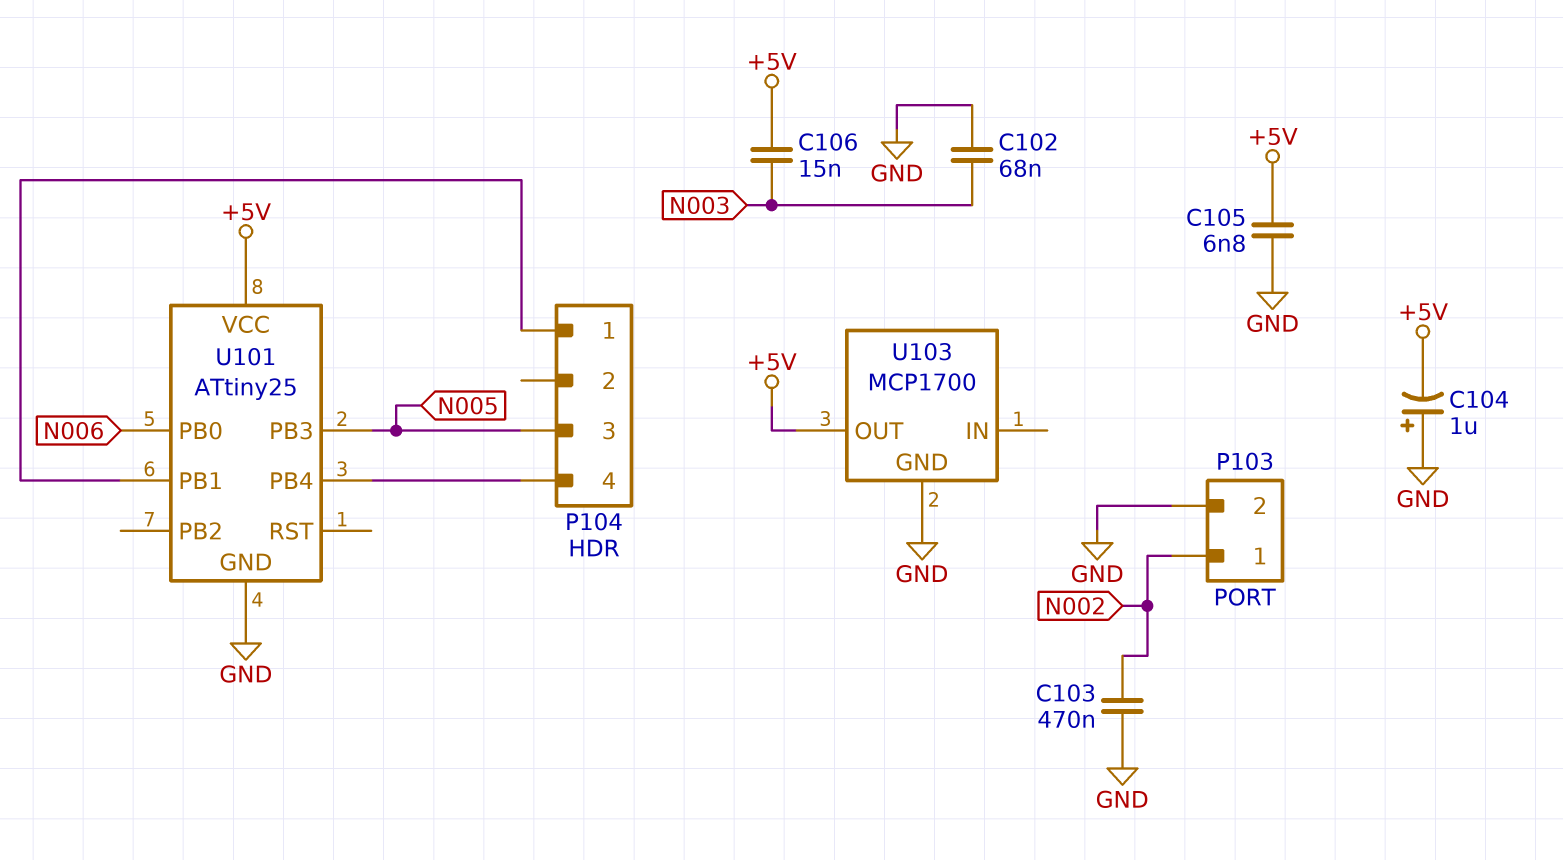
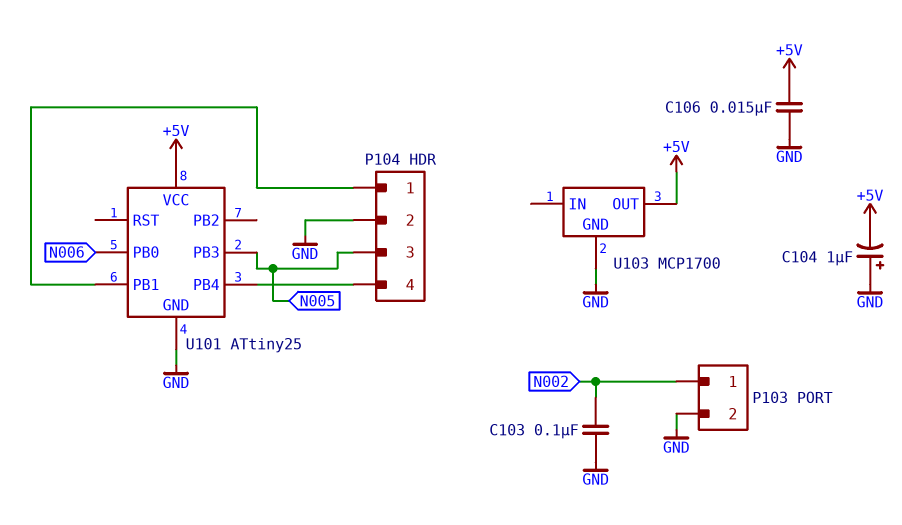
C102: 68nF (GND, N003) -> none
C103: 470nF (GND, N002) -> 100nF (GND, N002)
C105: 6.8nF (+5V, GND) -> none
C106: 15nF (+5V, N003) -> 15nF (+5V, GND)
P104 pin 2: none -> GND

